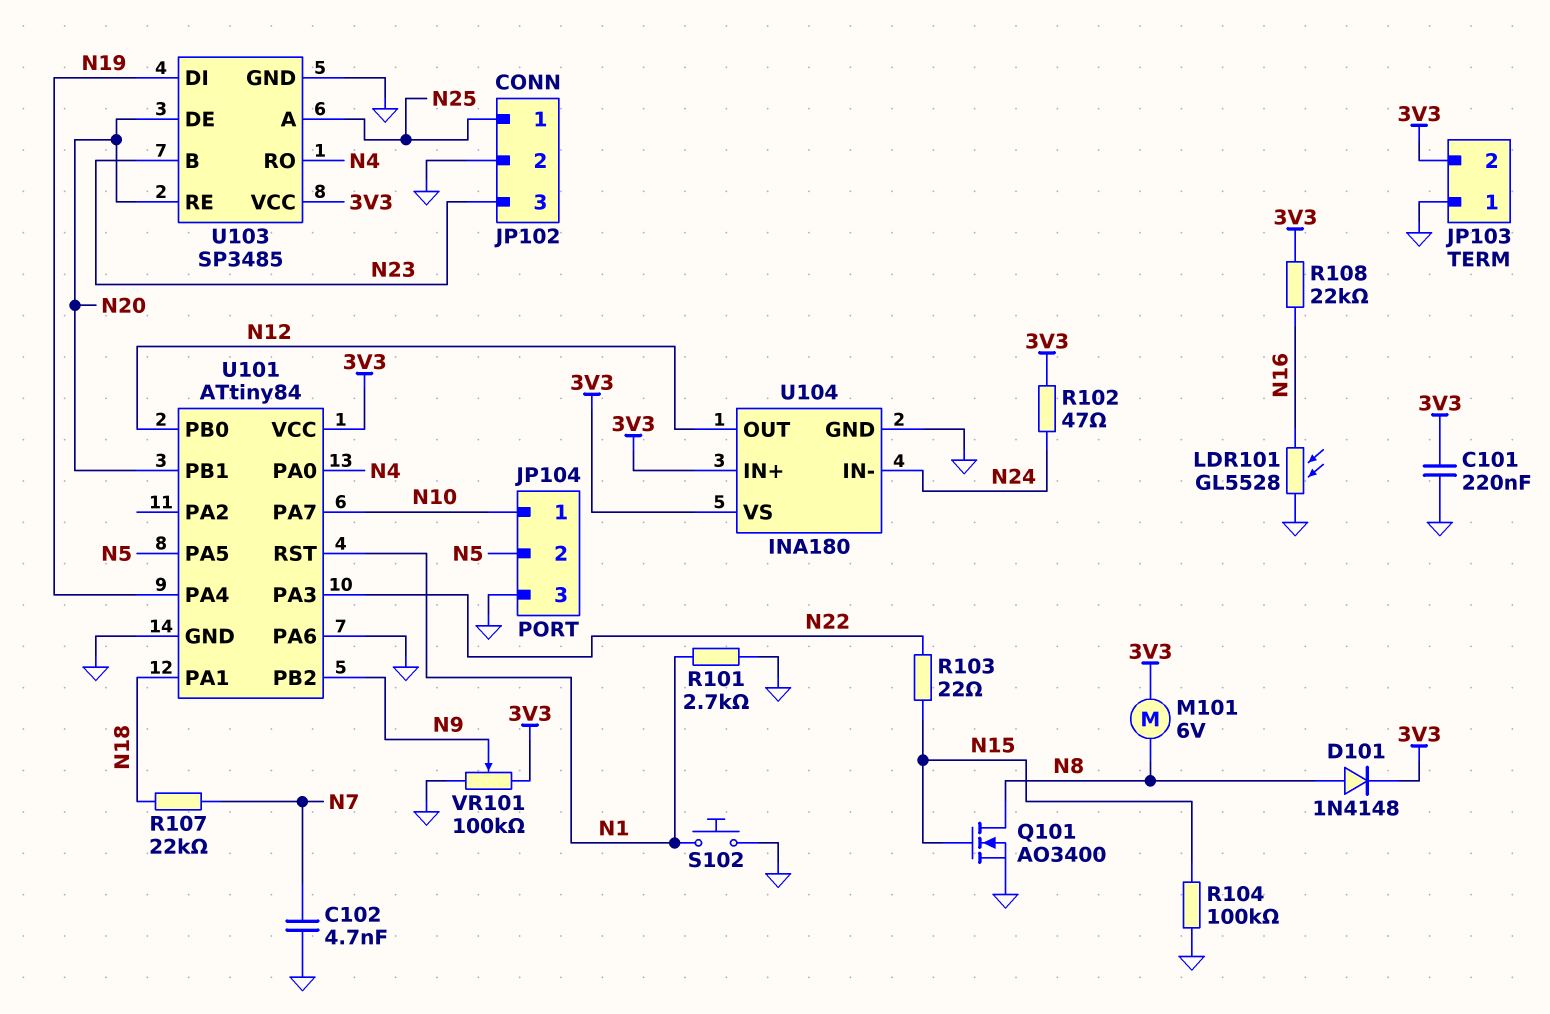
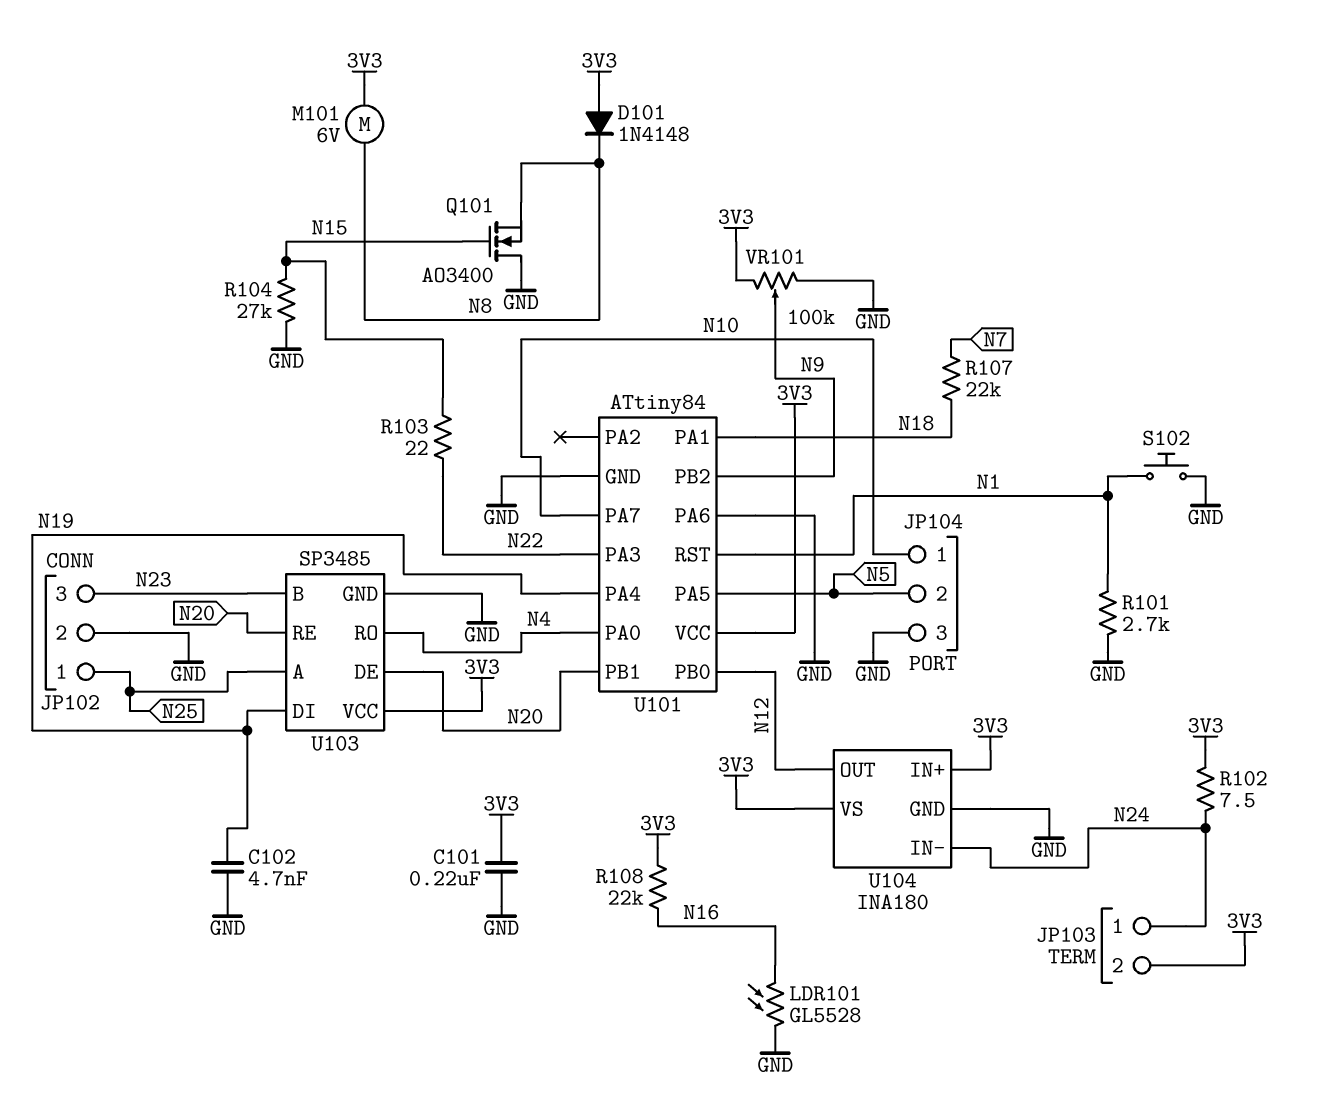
C102: 4.7nF (GND, N7) -> 4.7nF (GND, N19)
D101: diode 1N4148 (A N8, K 3V3) -> diode 1N4148 (A 3V3, K N8)
JP103 pin 1: GND -> N24
Q101: NMOS AO3400 (G N15, D N8, S GND) -> NMOS AO3400 (G N15, D GND, S N8)
R102: 47 (3V3, N24) -> 7.5 (3V3, N24)
R104: 100k (GND, N15) -> 27k (GND, N15)

